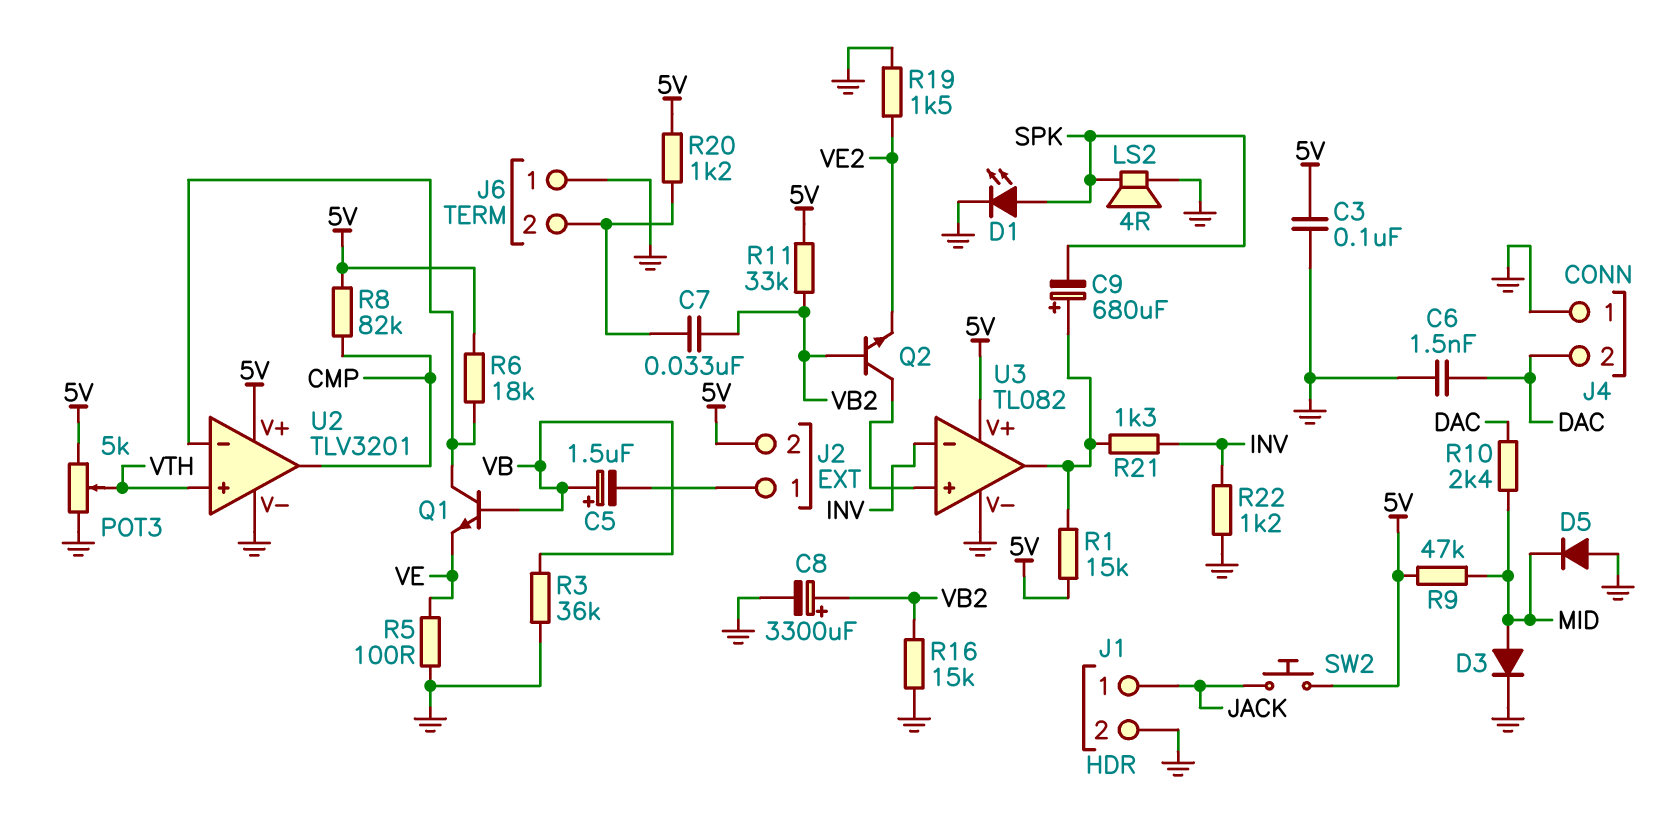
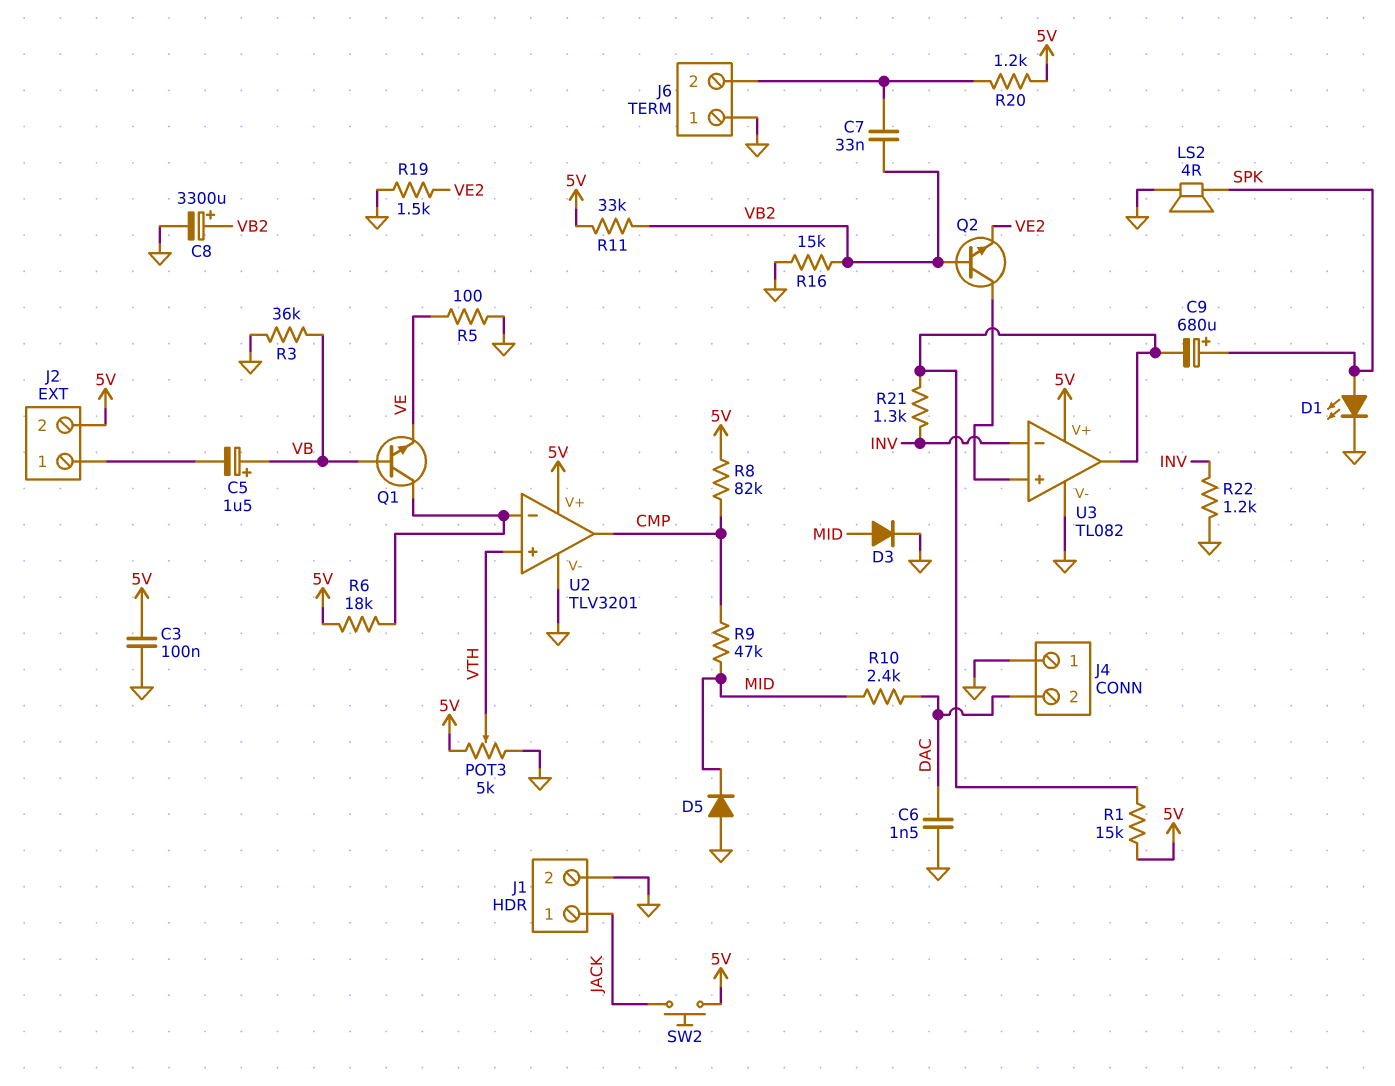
C9: 680uF (plus U3/out, minus SPK) -> 680uF (plus SPK, minus U3/out)
R9: 47k (5V, MID) -> 47k (CMP, MID)

